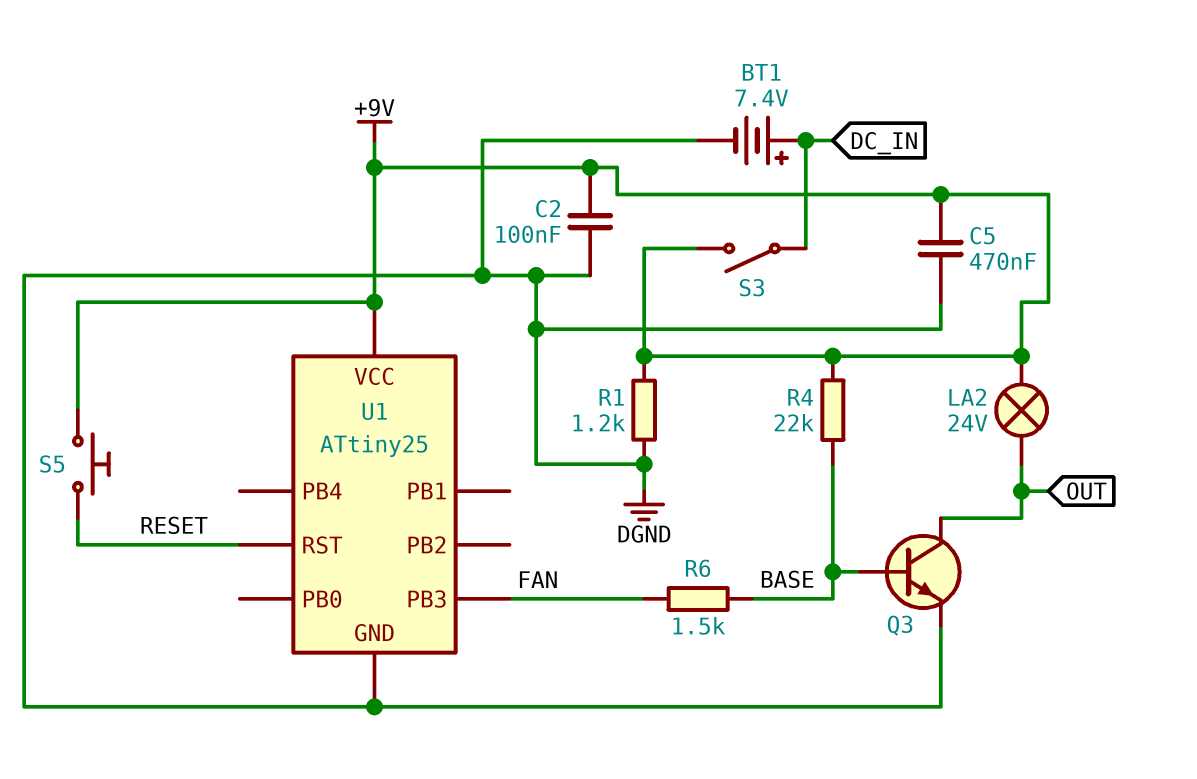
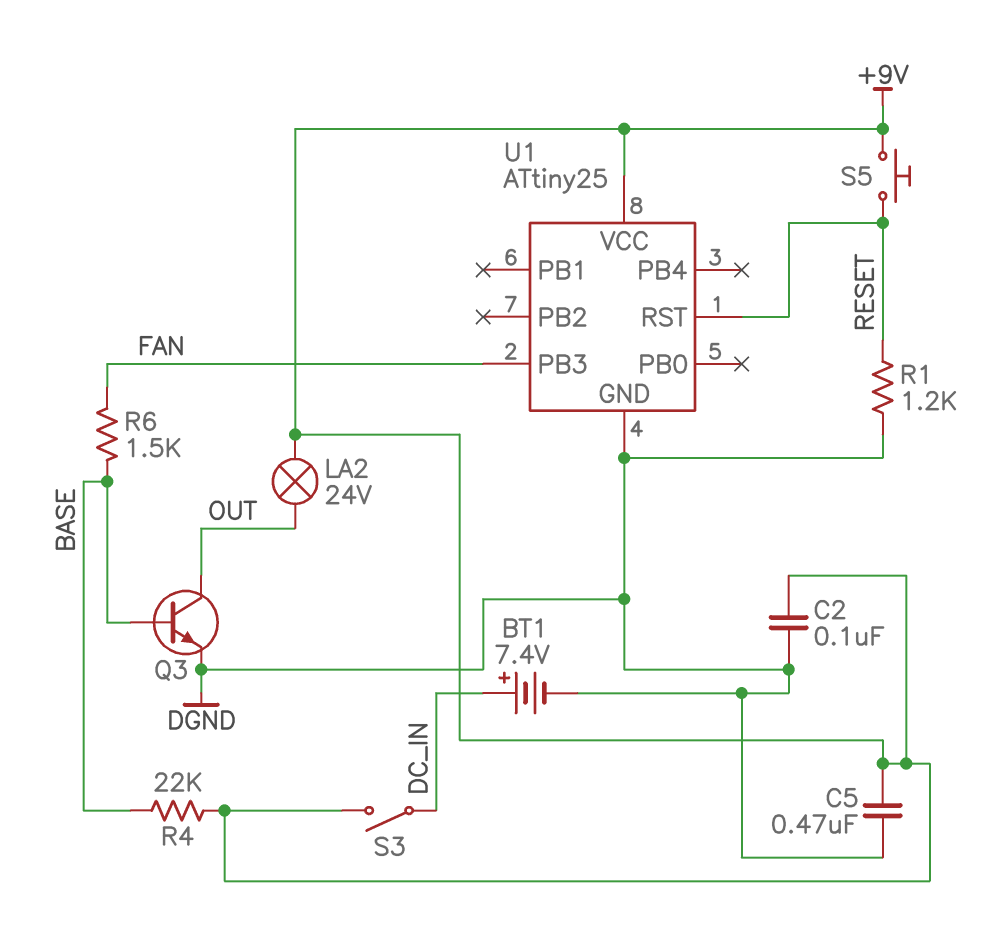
R1: 1.2k (+9V, DGND) -> 1.2k (DGND, RESET)

